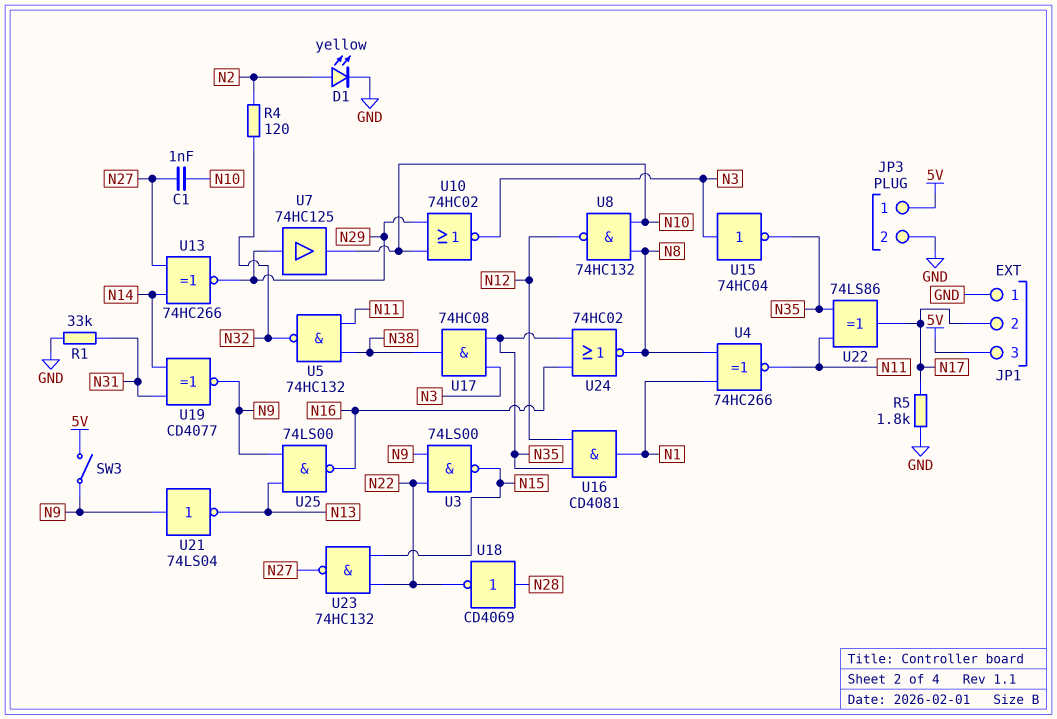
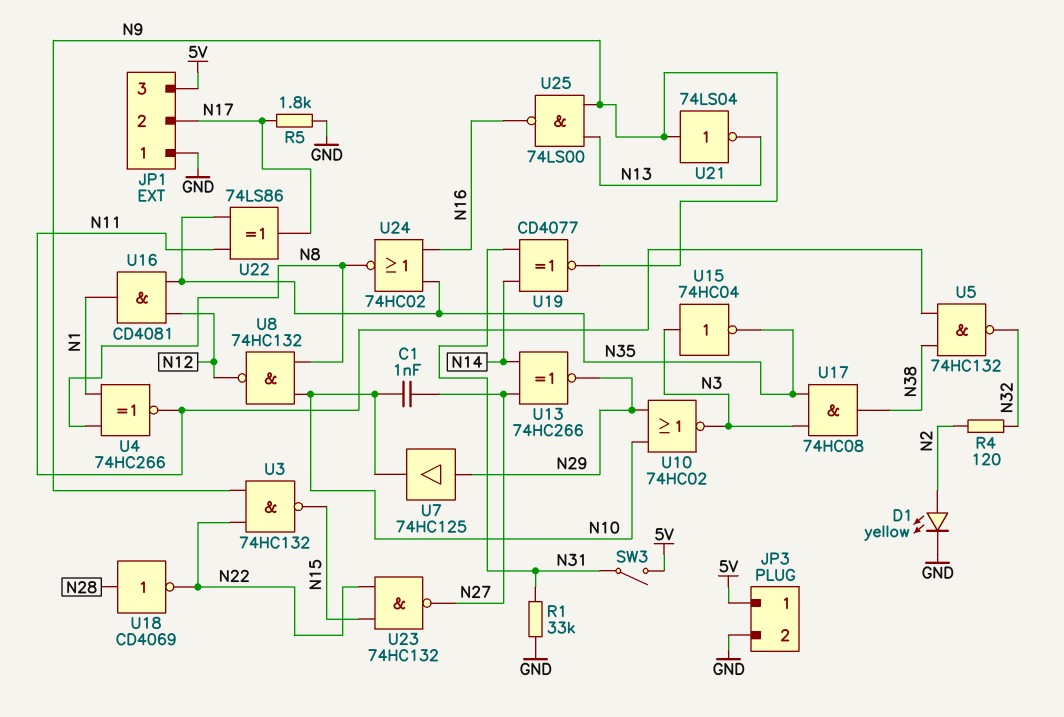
SW3: switch (5V, N9) -> switch (5V, N31)
U3: NAND 74LS00 (in N9, in N22, out N15) -> NAND 74HC132 (in N9, in N22, out N15)

